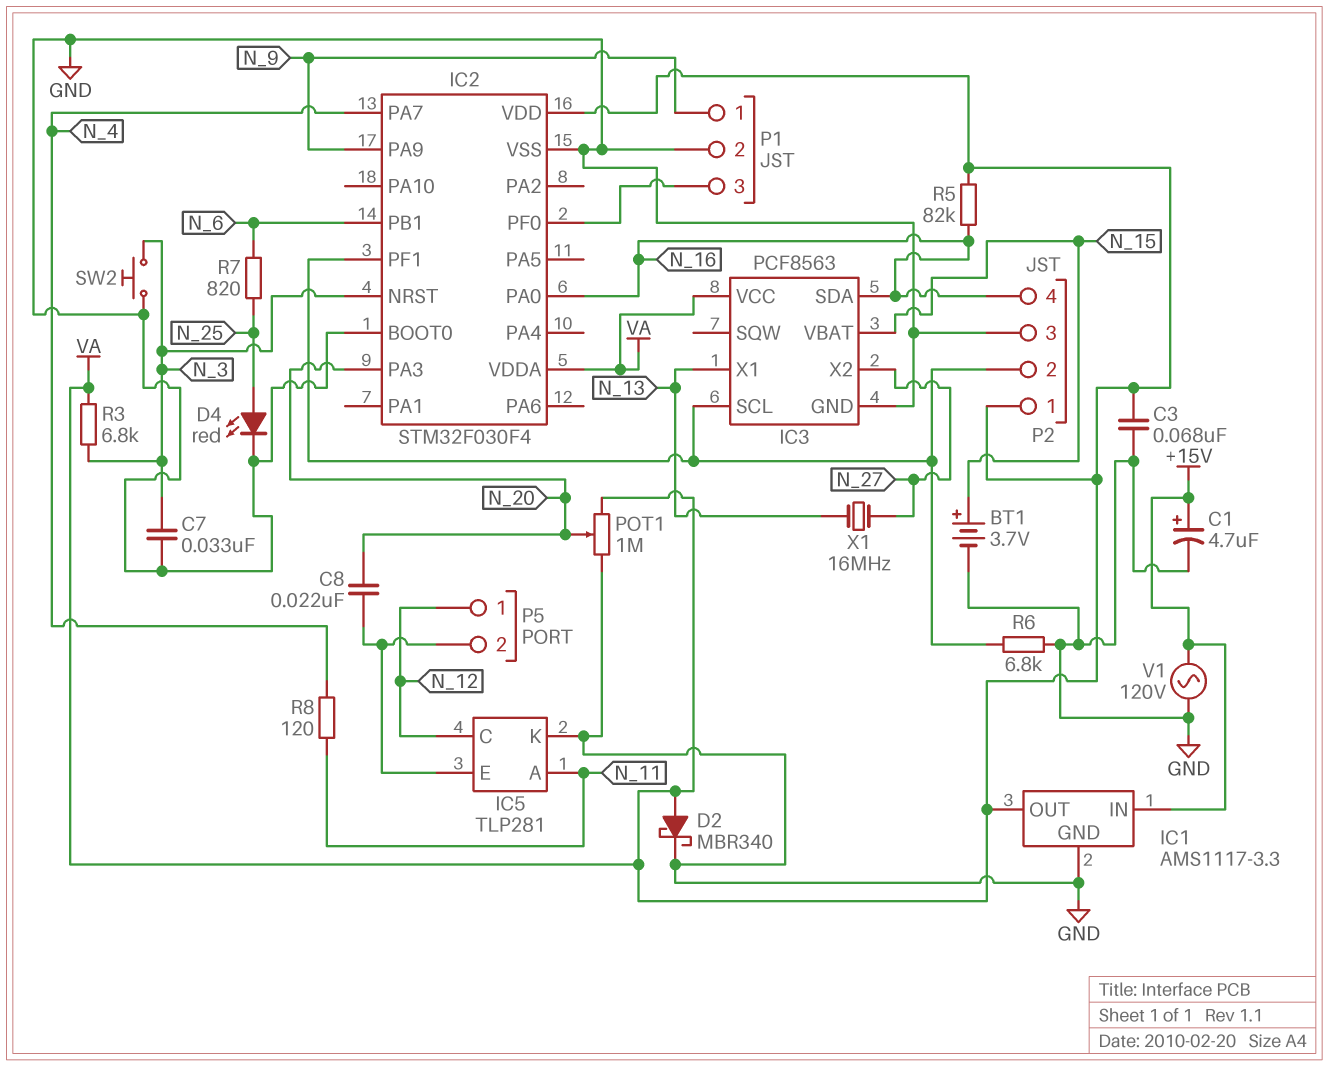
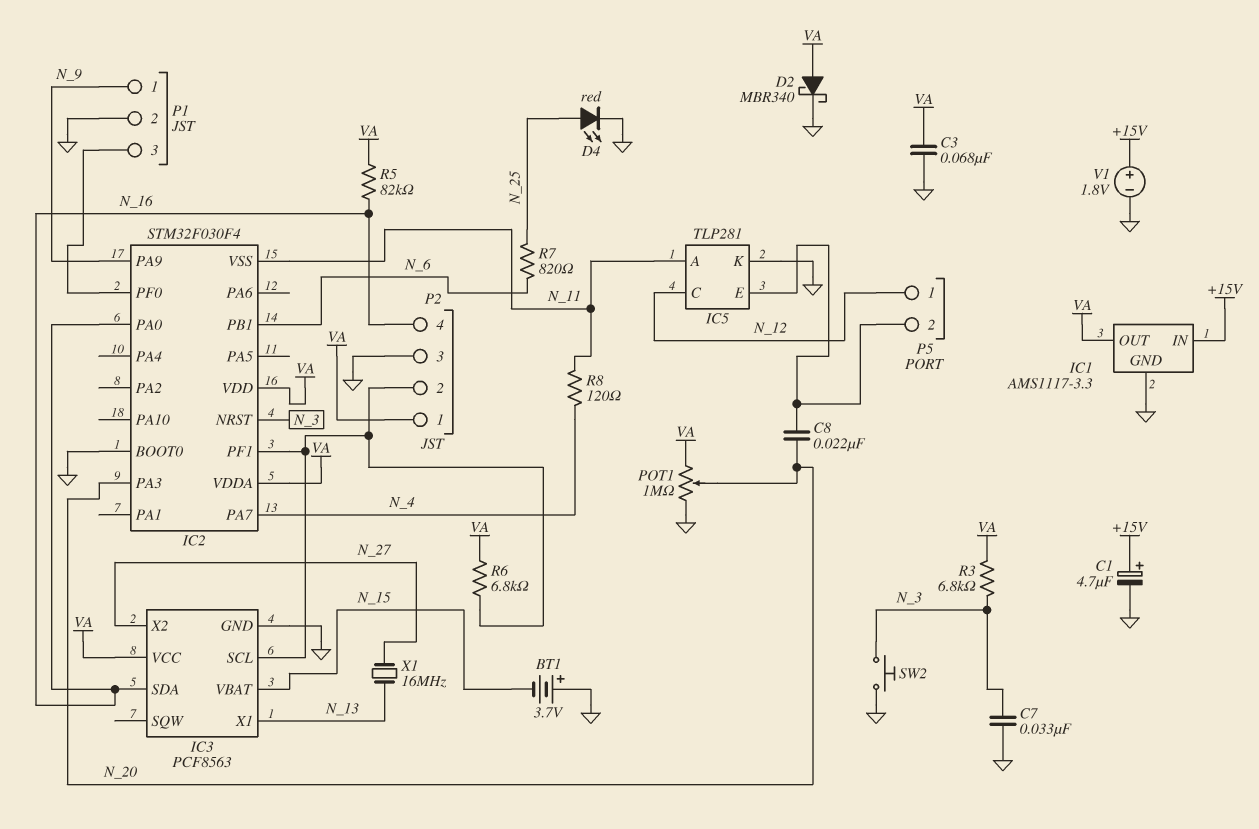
BT1: 3.7V (plus N_15, minus GND) -> 3.7V (plus GND, minus N_15)
IC2 pin VSS: GND -> N_11
R6: 6.8k (GND, IC2/PF1) -> 6.8k (IC2/PF1, VA)
V1: AC 120V (+15V, GND) -> 1.8V (plus +15V, minus GND)

